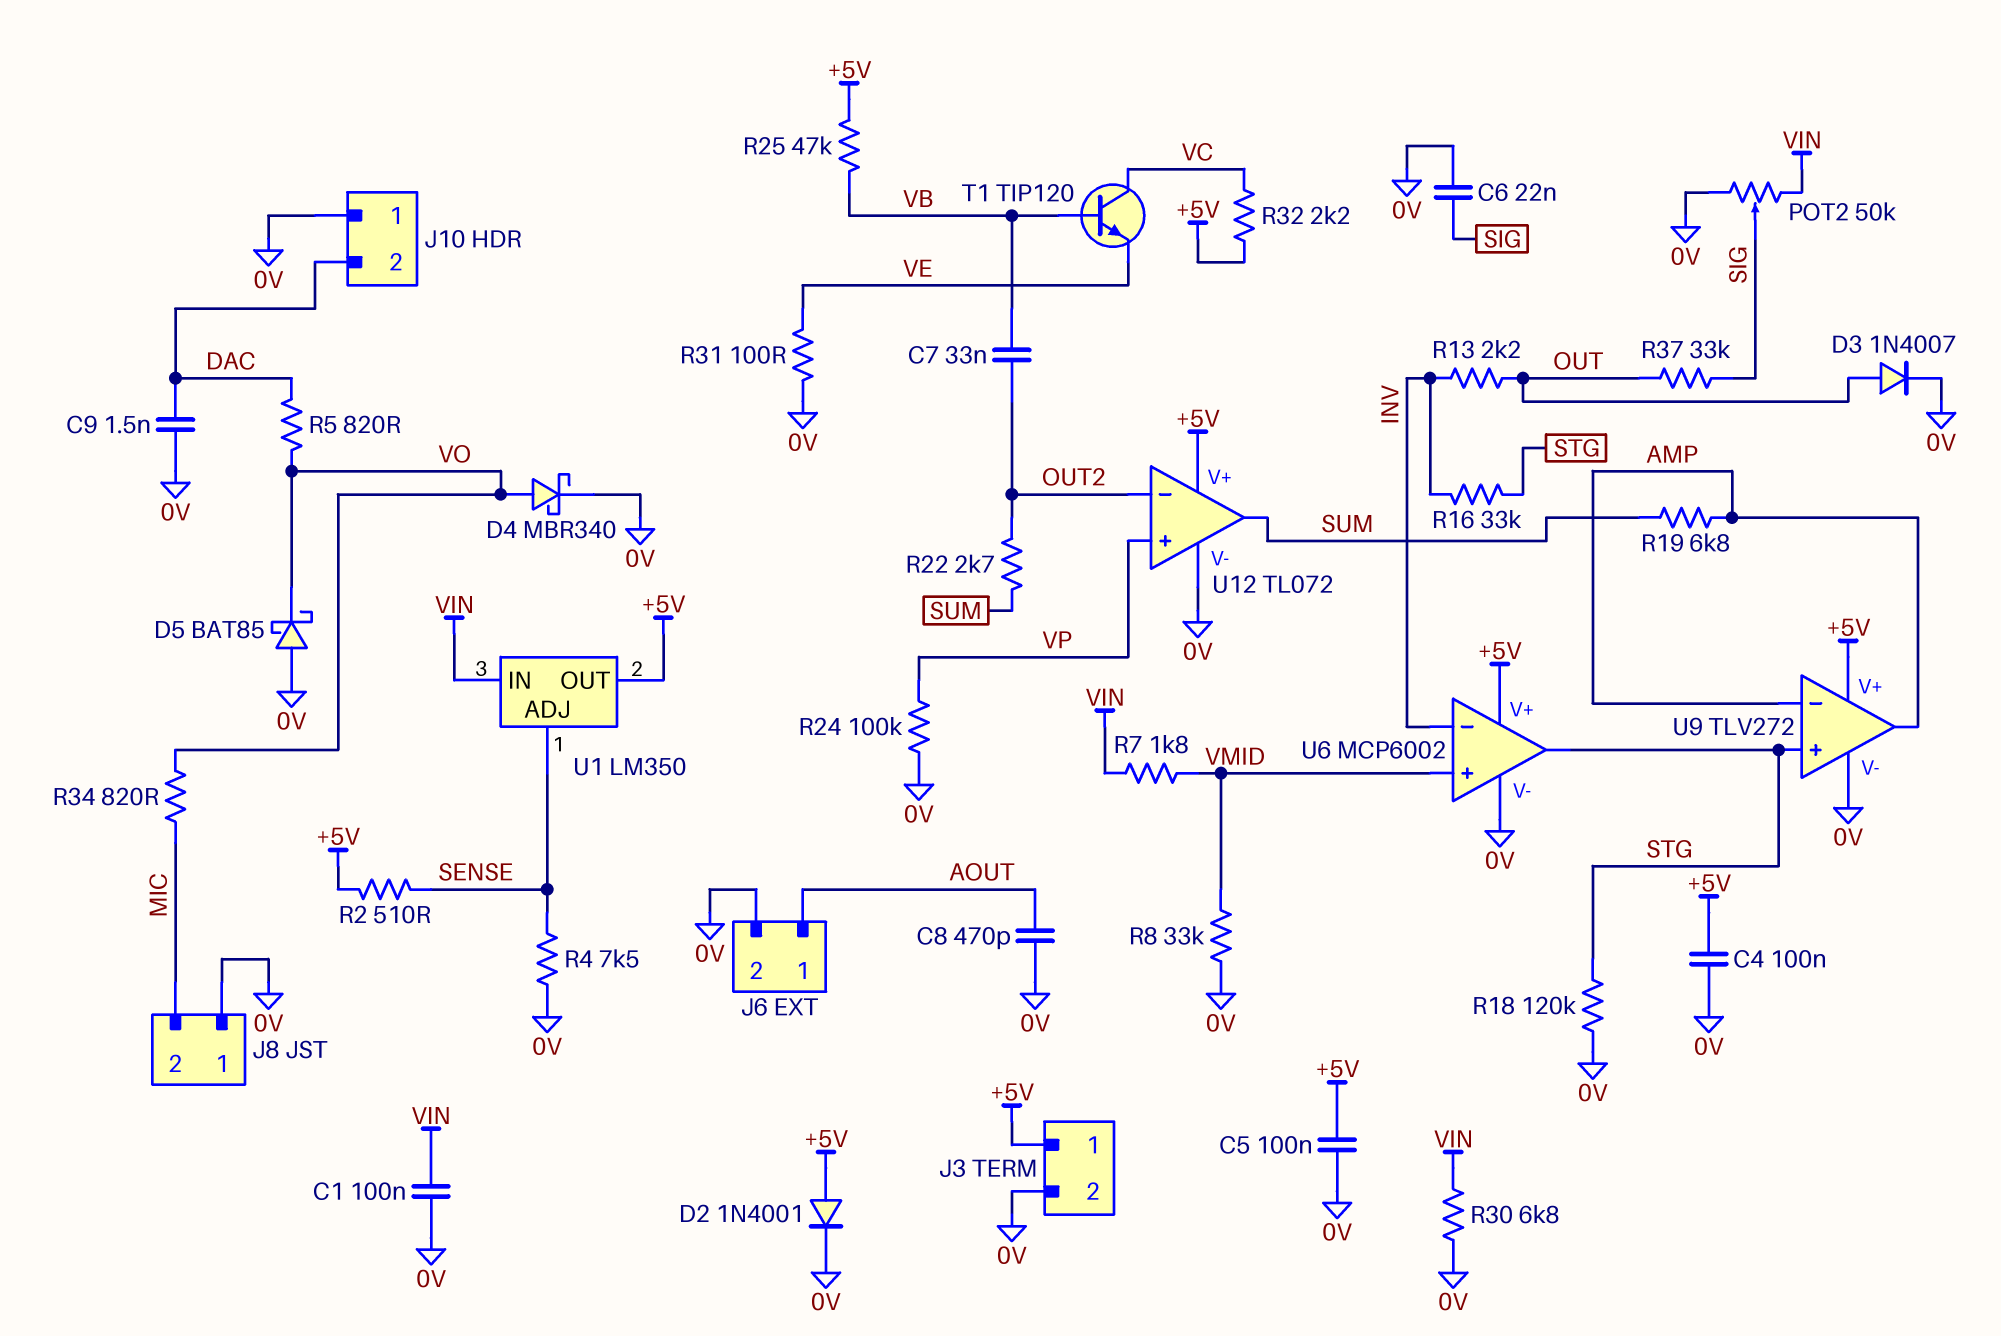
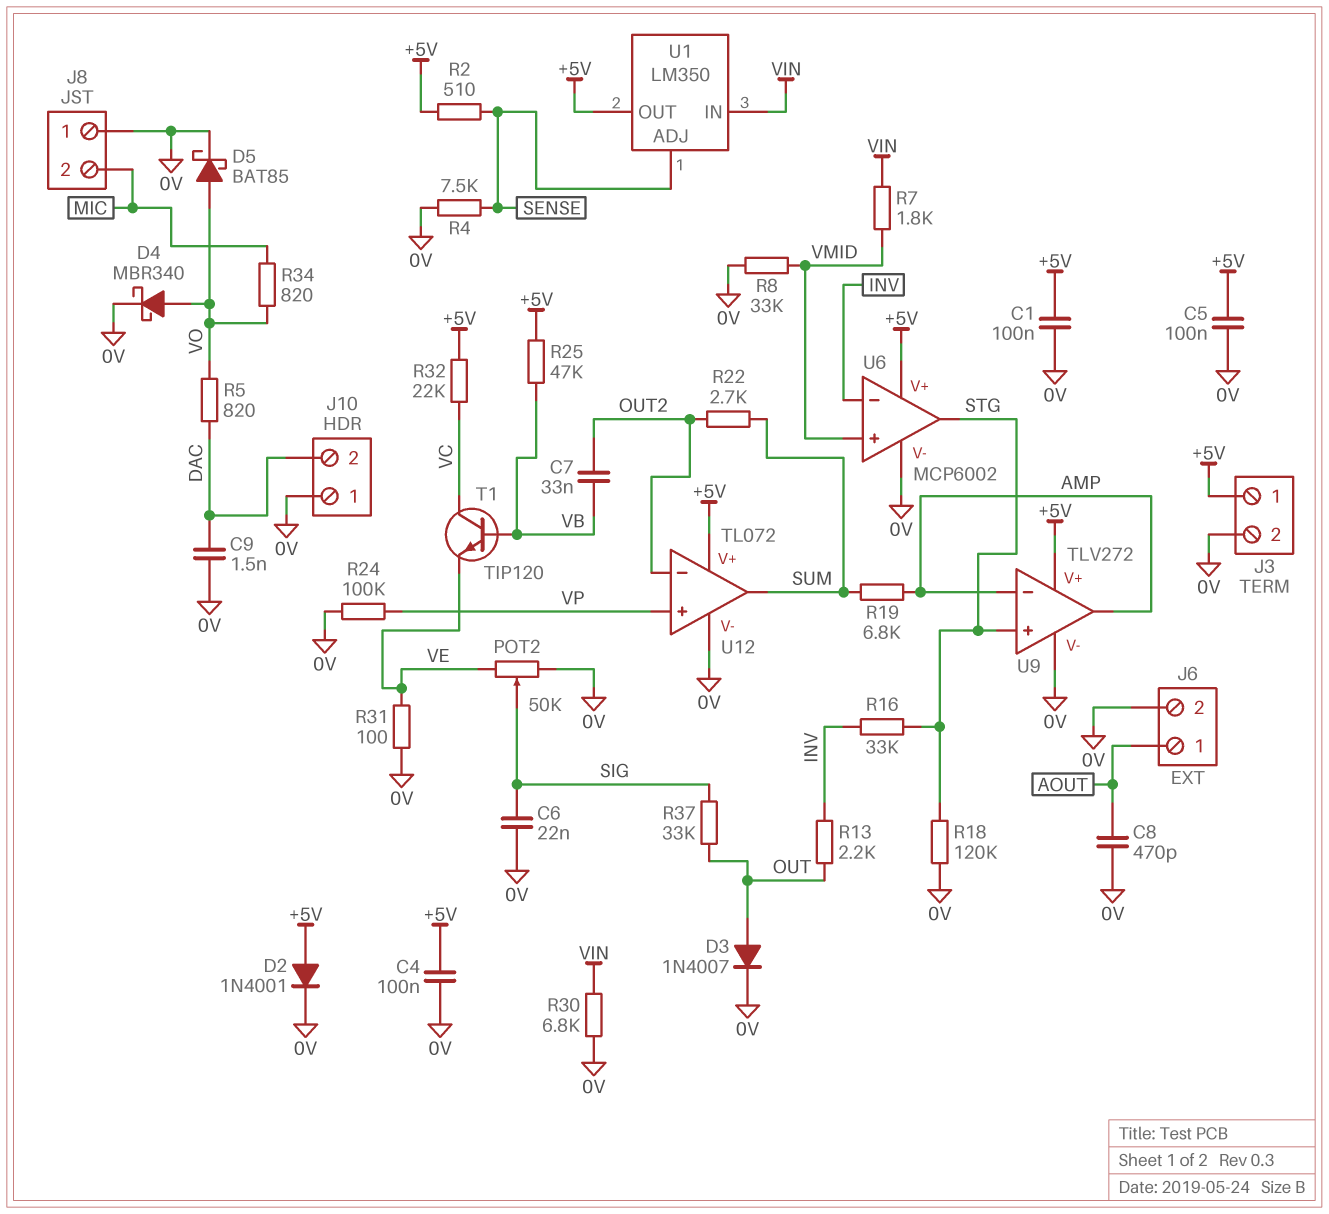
C1: 100nF (0V, VIN) -> 100nF (+5V, 0V)
D5: schottky BAT85 (A 0V, K VO) -> schottky BAT85 (A VO, K 0V)
POT2: 50k (0V, VIN, wiper SIG) -> 50k (0V, VE, wiper SIG)
R32: 2.2k (+5V, VC) -> 22k (+5V, VC)

